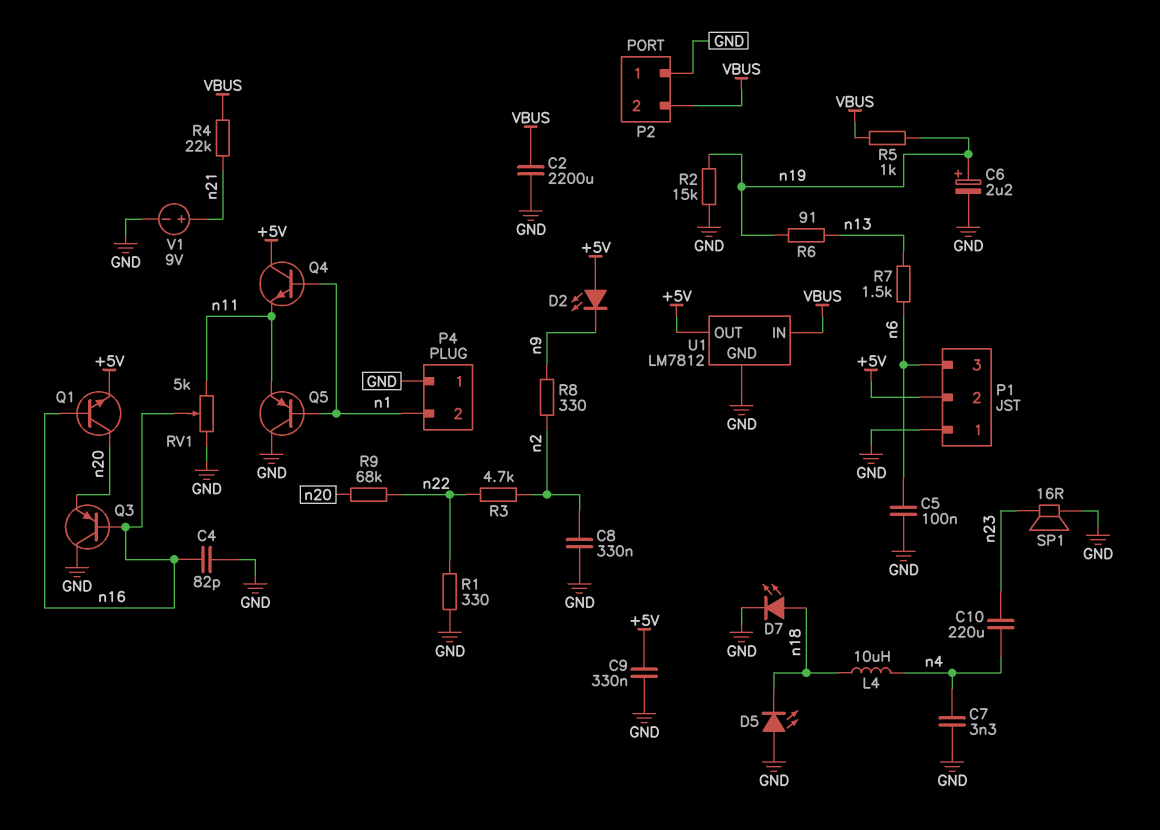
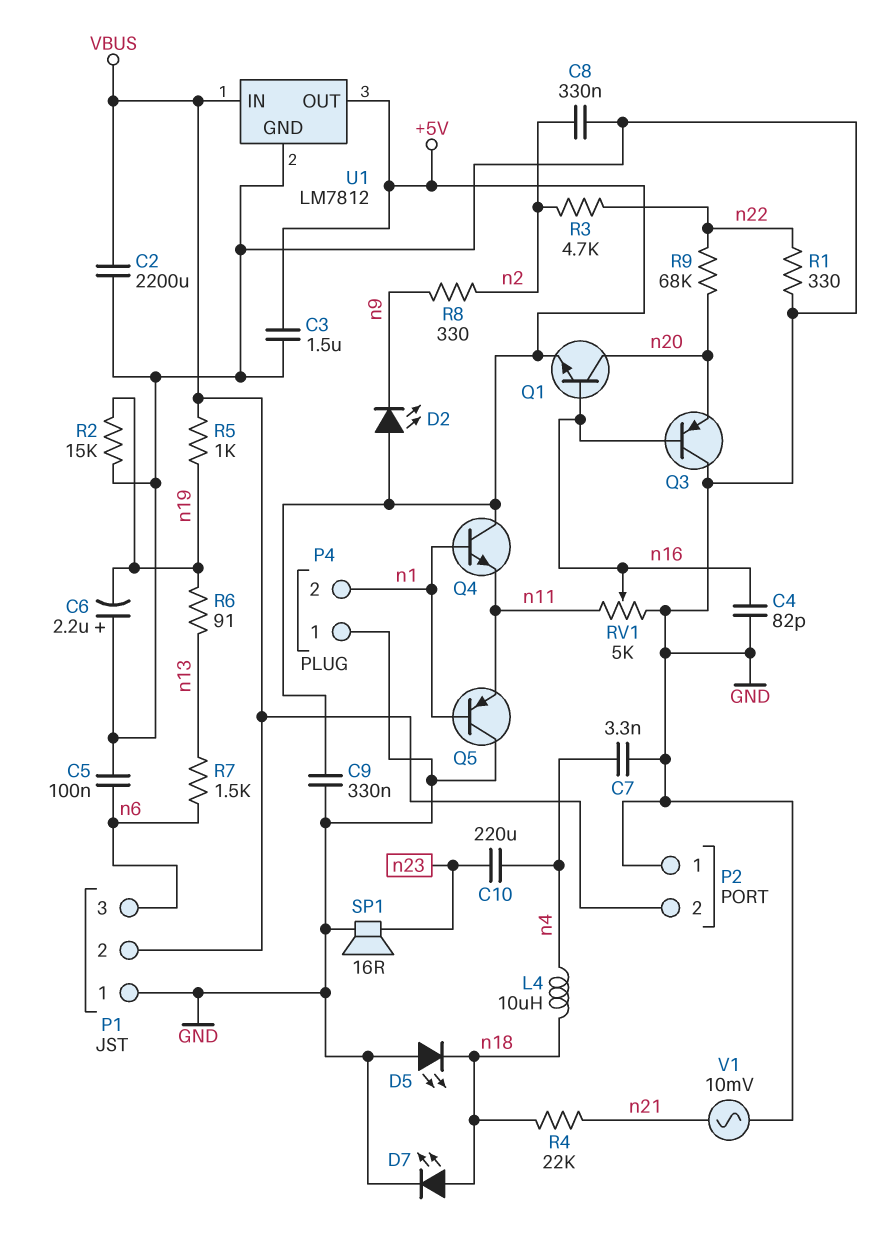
C3: none -> 1.5uF (+5V, GND)
C6: 2.2uF (plus n19, minus GND) -> 2.2uF (plus GND, minus n19)
P1 pin 2: +5V -> VBUS
R4: 22k (VBUS, n21) -> 22k (n18, n21)
V1: 9V (plus n21, minus GND) -> AC 10mV (GND, n21)

